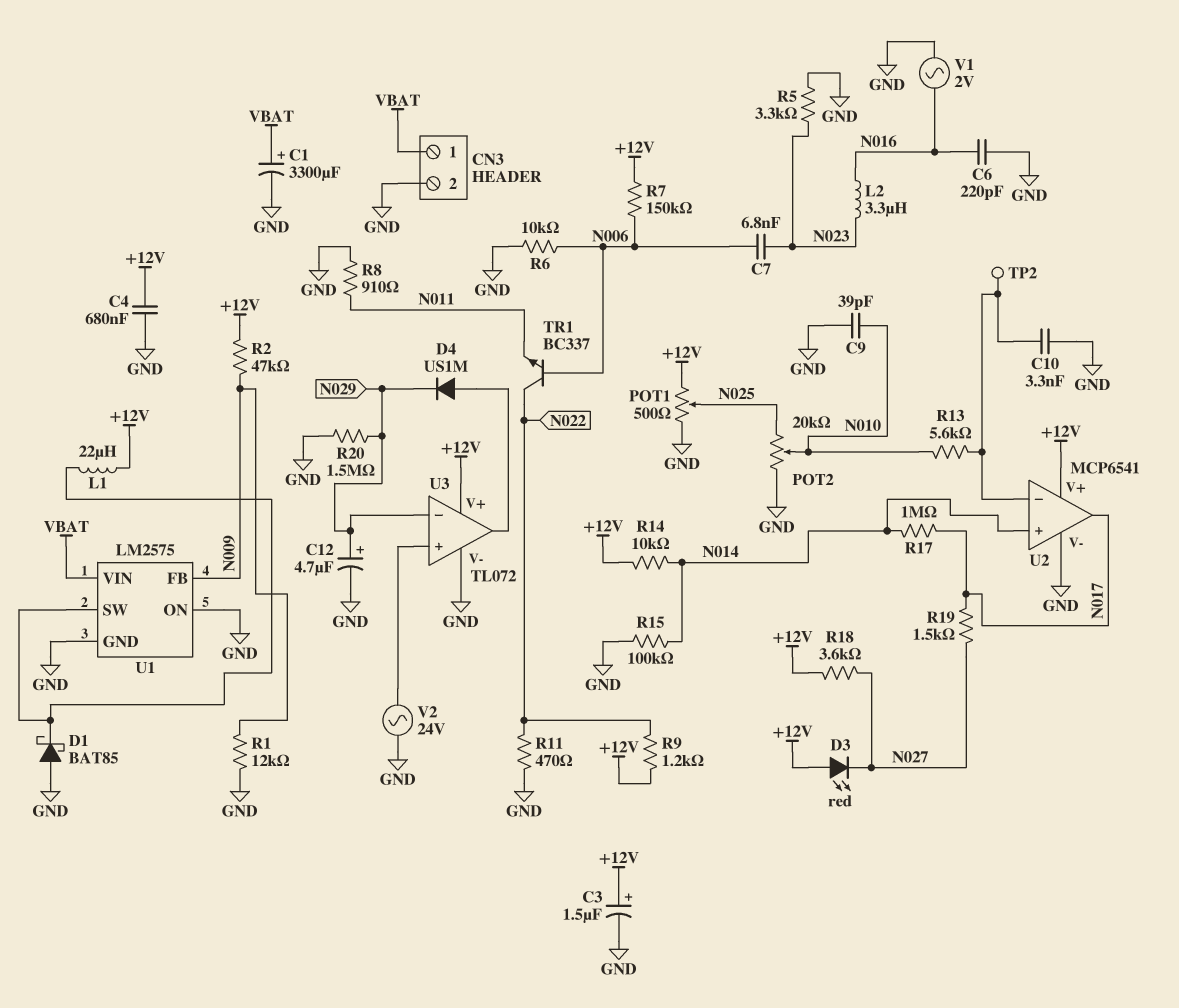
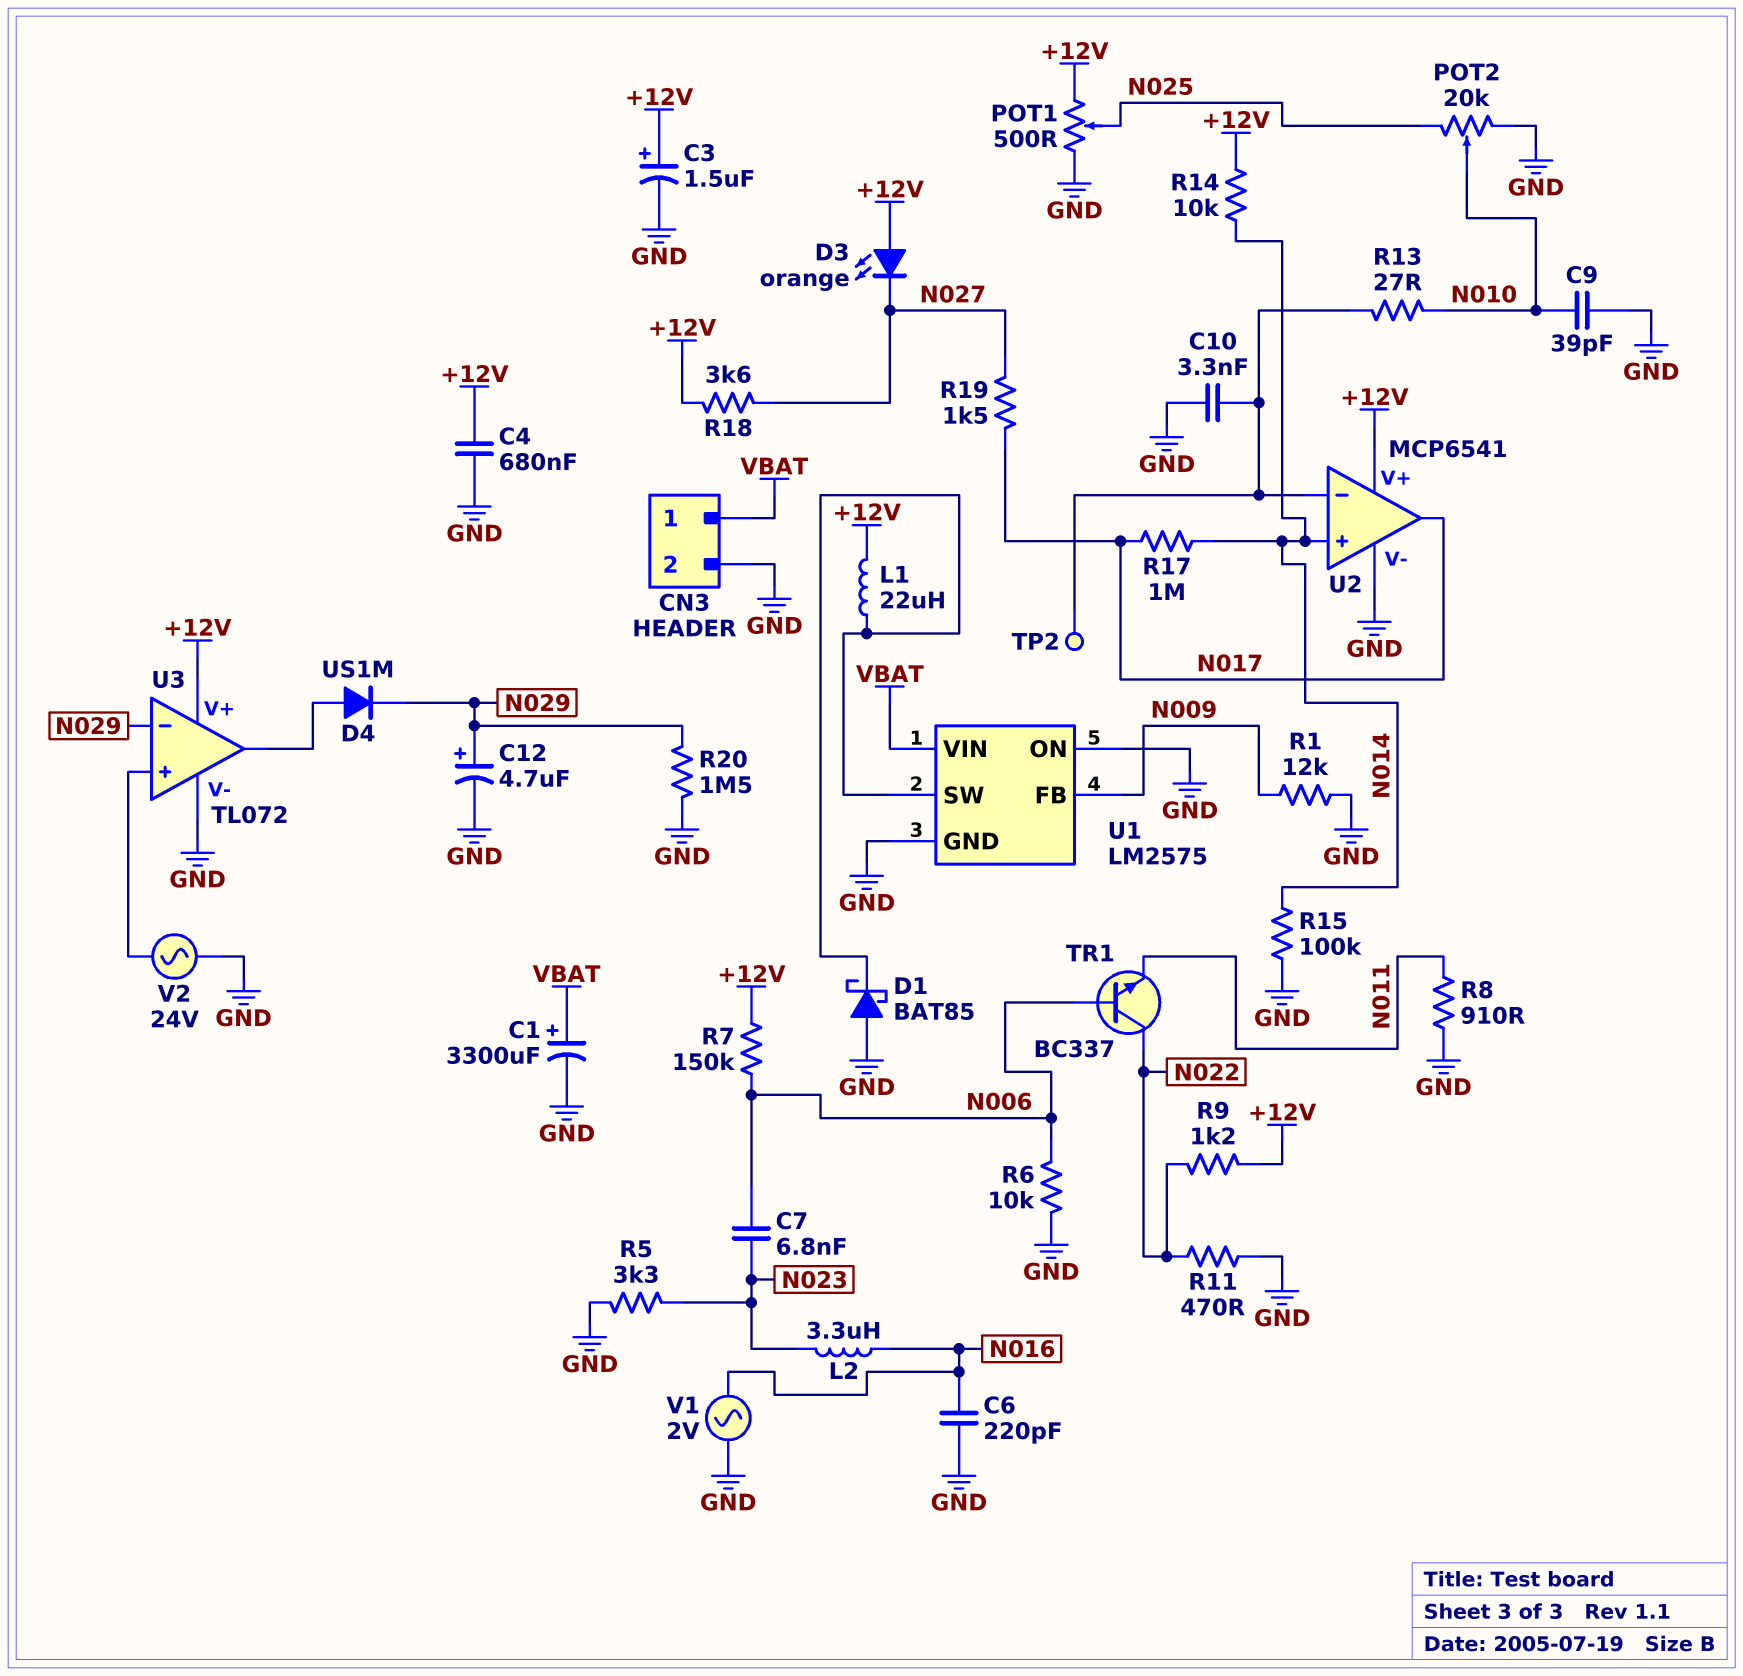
D3: LED red (A +12V, K N027) -> LED orange (A +12V, K N027)
R2: 47k (+12V, N009) -> none
R13: 5.6k (N010, U2/in-) -> 27 (N010, U2/in-)

